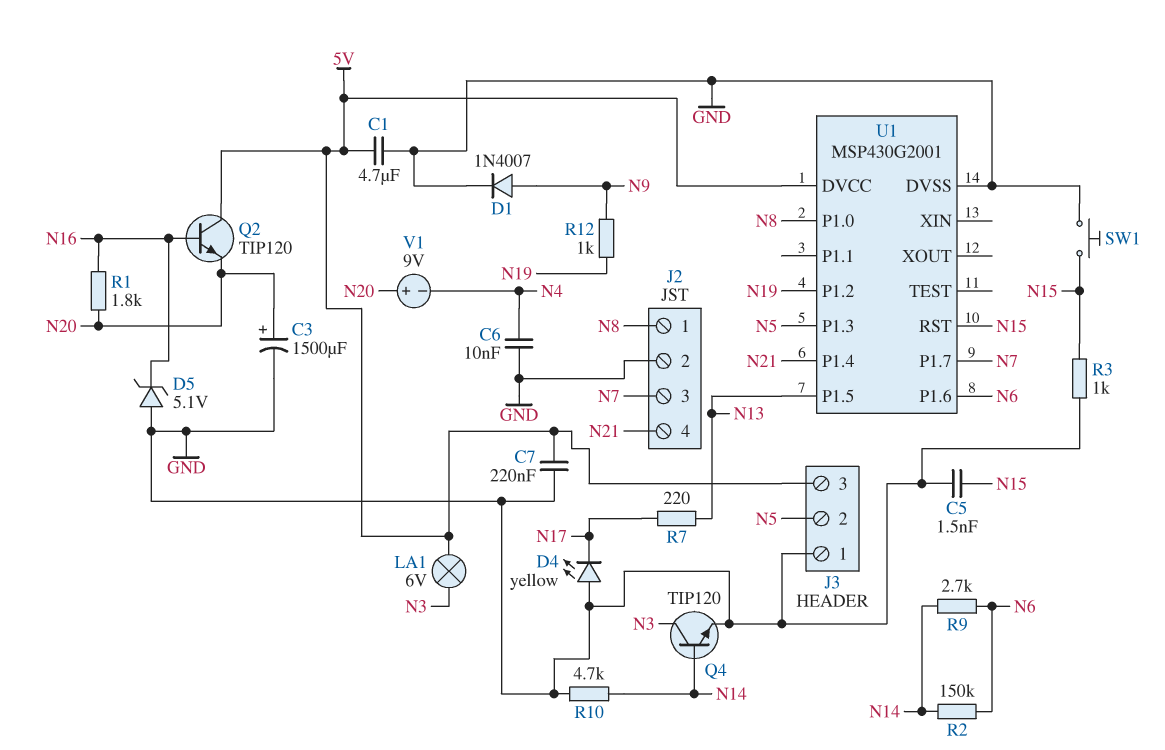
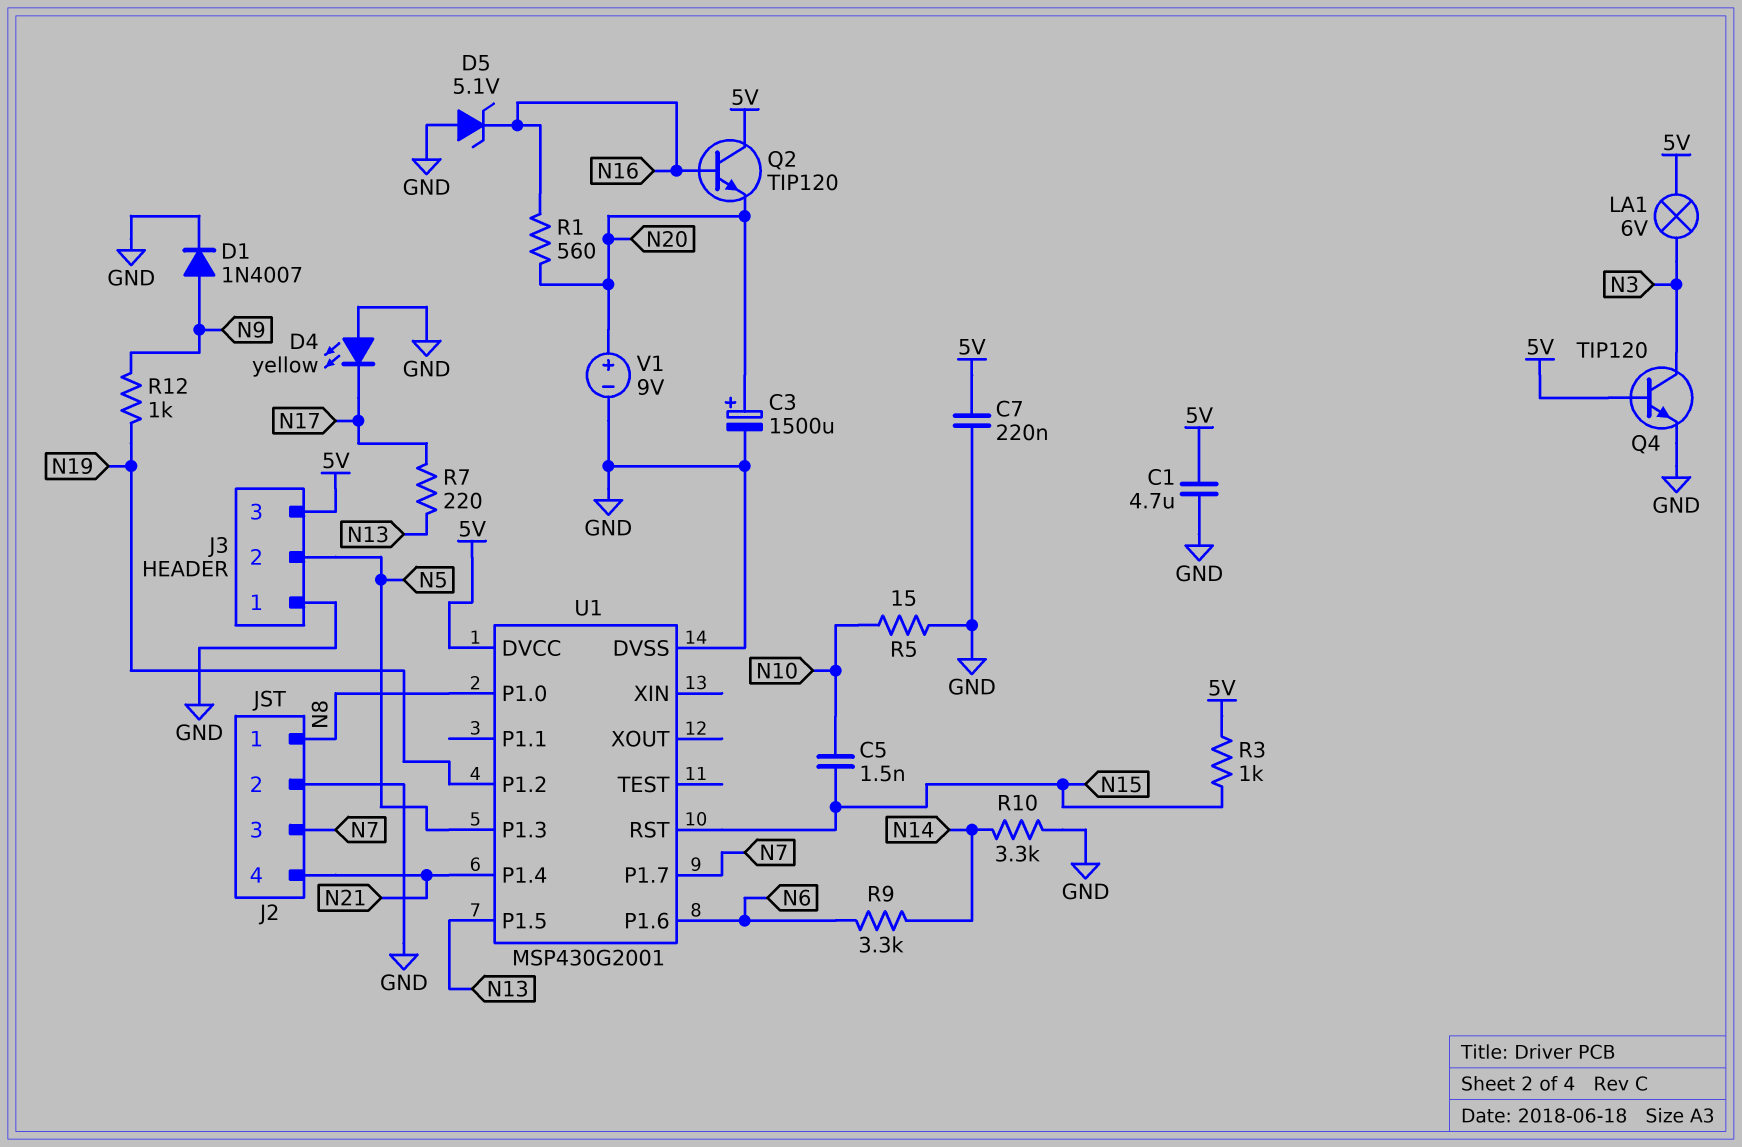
C5: 1.5nF (GND, N15) -> 1.5nF (N10, N15)
C6: 10nF (GND, N4) -> none
Q4: NPN TIP120 (B N14, C N3, E GND) -> NPN TIP120 (B 5V, C N3, E GND)
R1: 1.8k (N16, N20) -> 560 (N16, N20)
R2: 150k (N6, N14) -> none
R3: 1k (GND, N15) -> 1k (5V, N15)
R5: none -> 15 (GND, N10)
R9: 2.7k (N6, N14) -> 3.3k (N6, N14)
R10: 4.7k (GND, N14) -> 3.3k (GND, N14)
SW1: button (GND, N15) -> none
V1: 9V (plus N20, minus N4) -> 9V (plus N20, minus GND)

